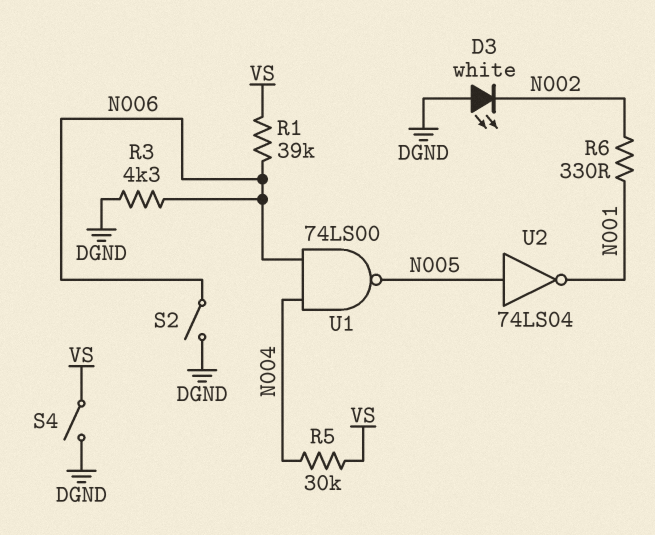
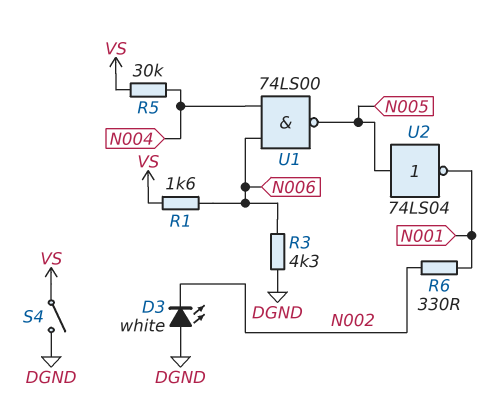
R1: 39k (N006, VS) -> 1.6k (N006, VS)
S2: switch (DGND, N006) -> none

